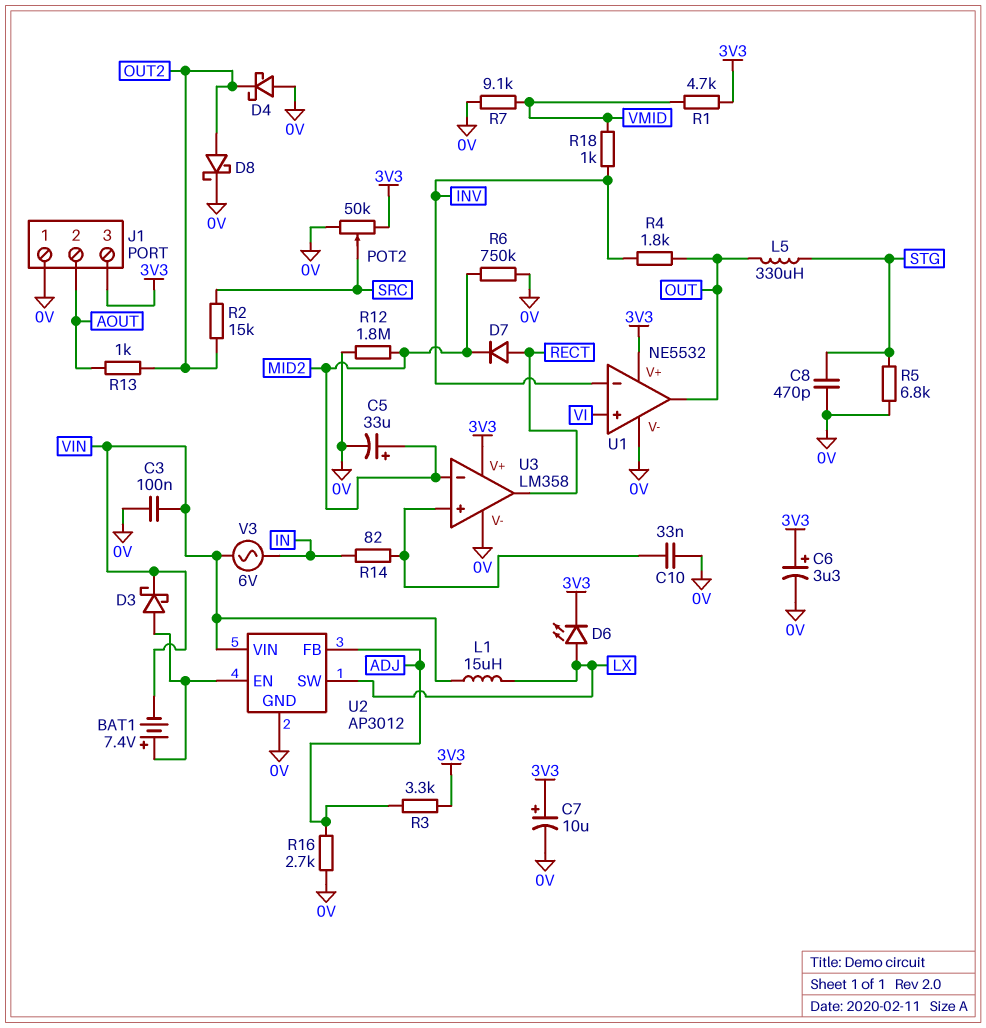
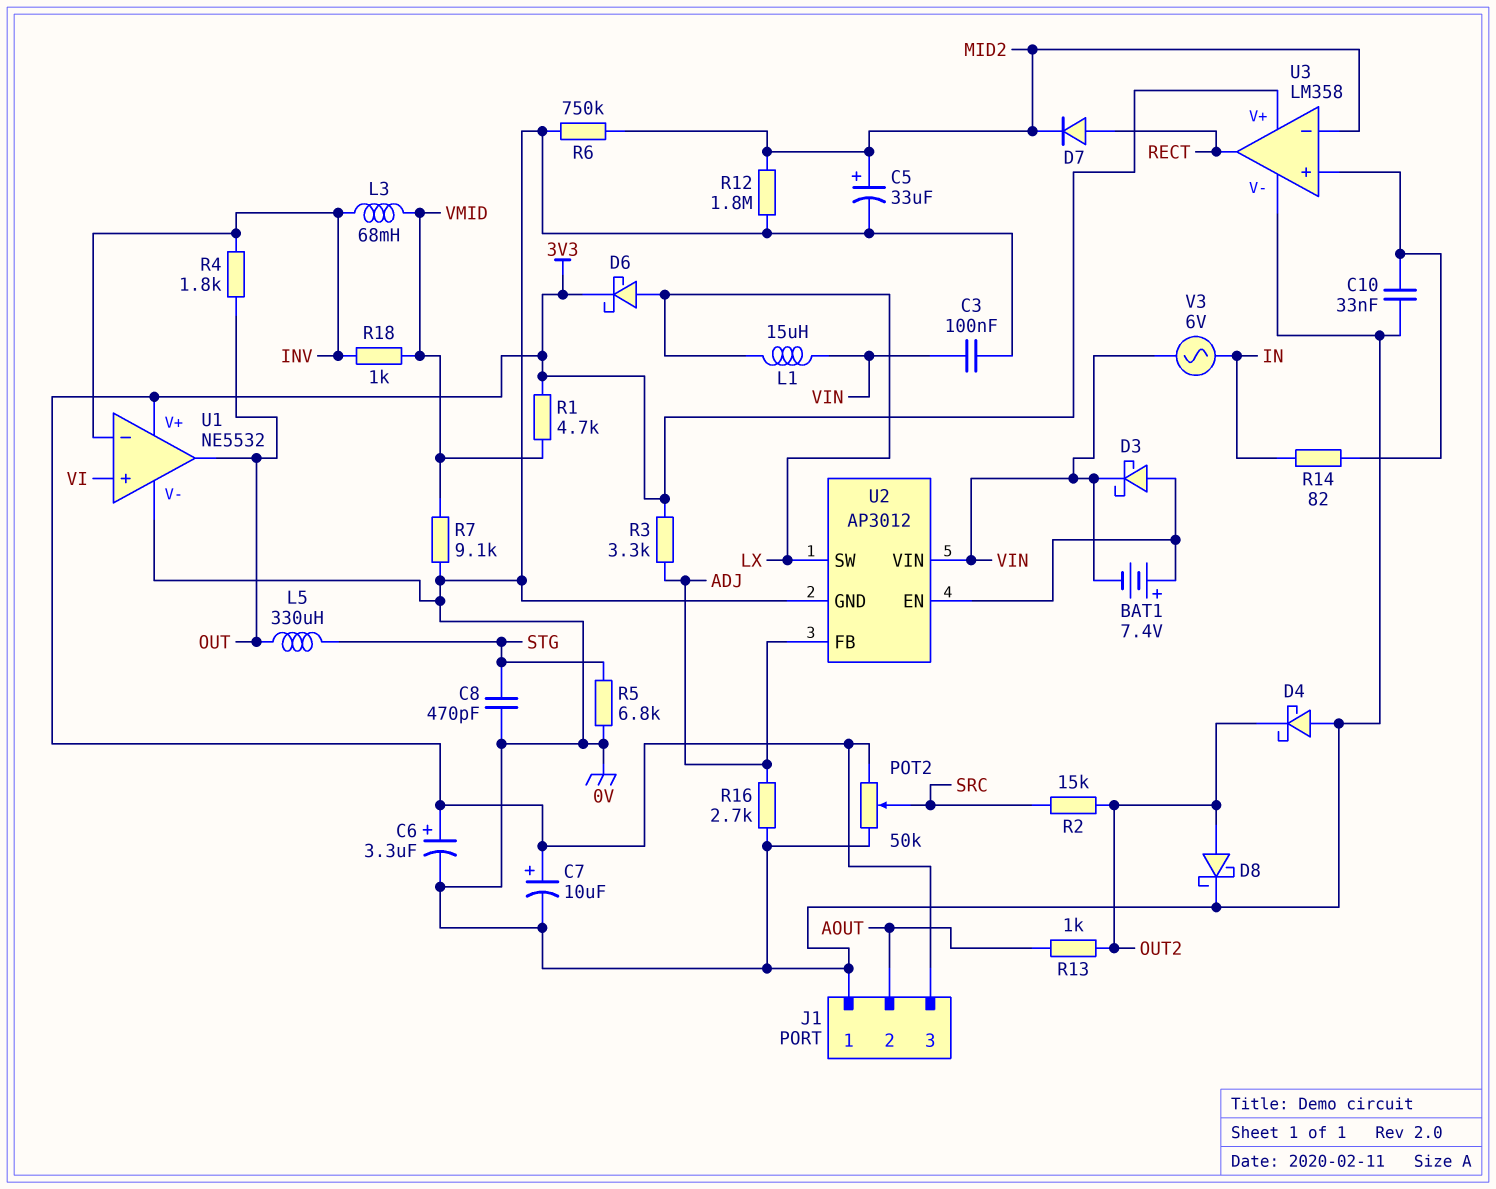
D6: LED (A LX, K 3V3) -> schottky (A LX, K 3V3)
L3: none -> 68mH (INV, VMID)

